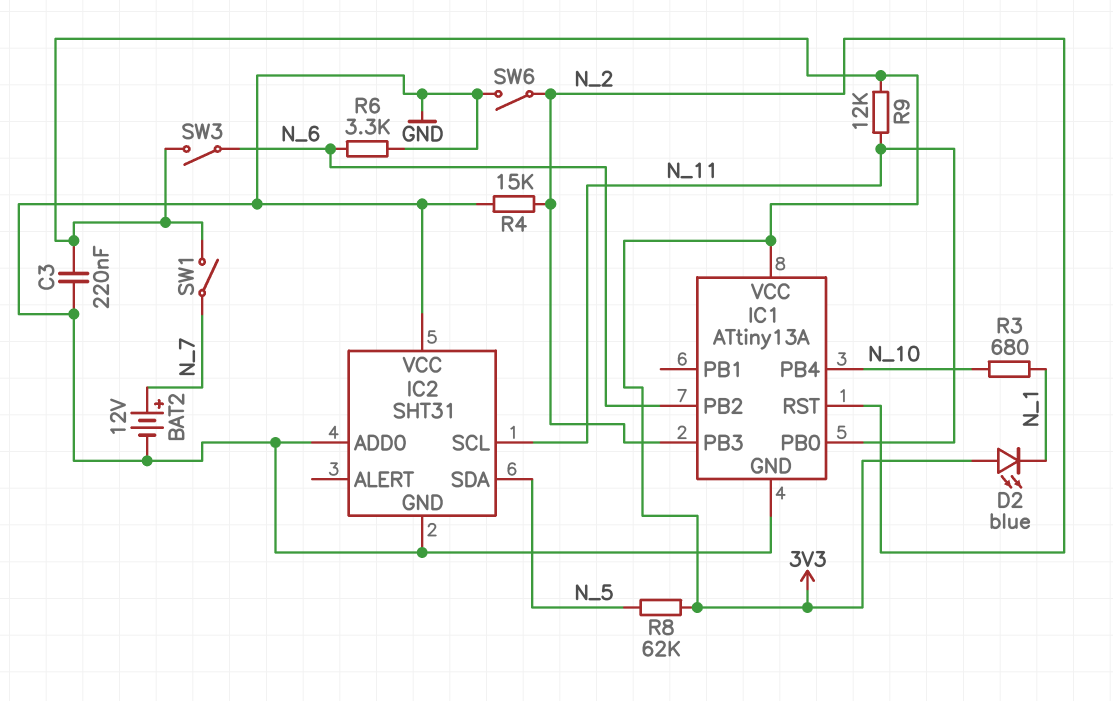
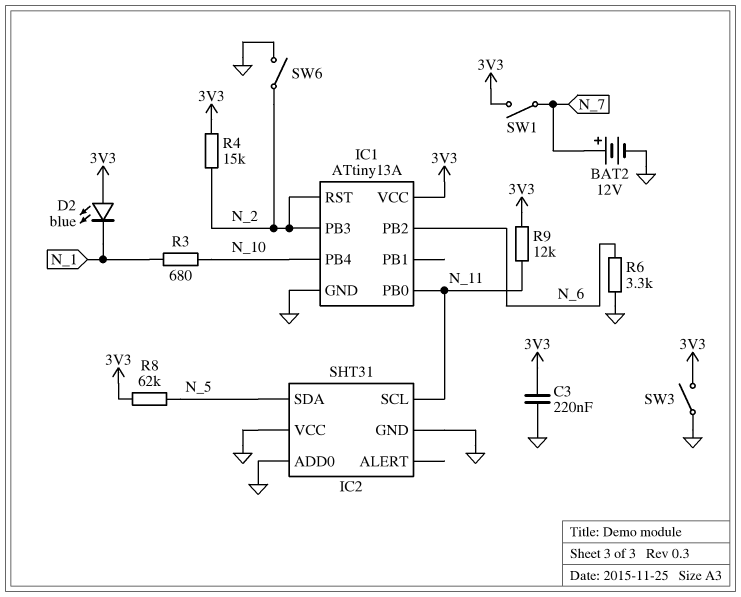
R4: 15k (GND, N_2) -> 15k (3V3, N_2)
SW3: switch (3V3, N_6) -> switch (3V3, GND)

